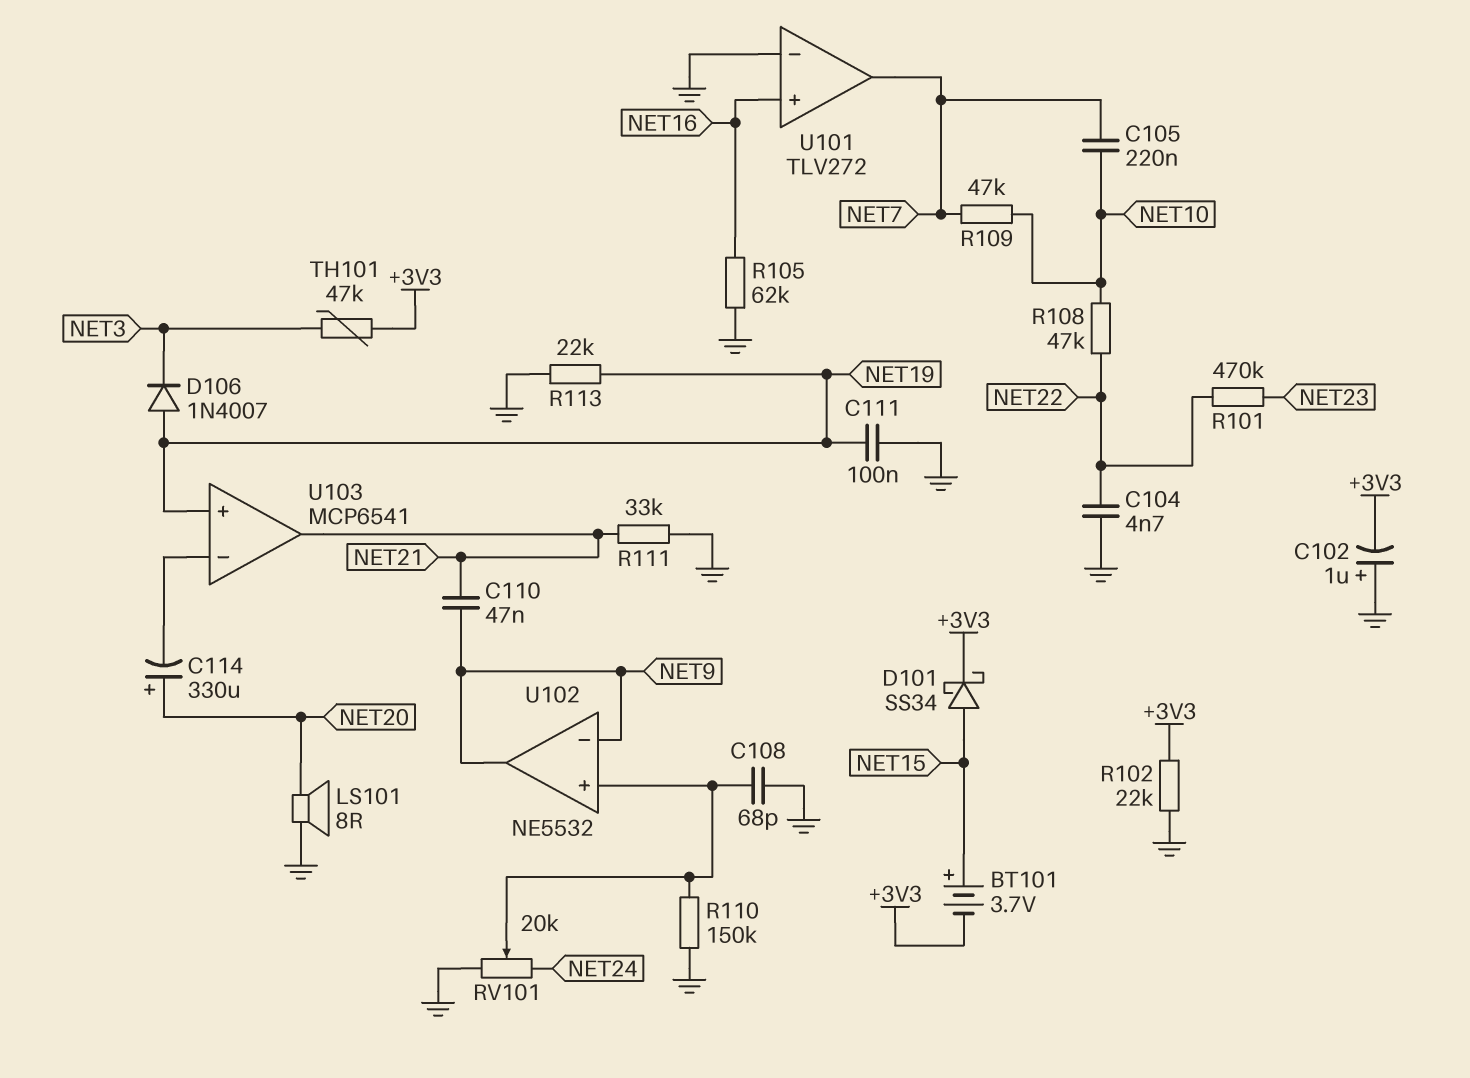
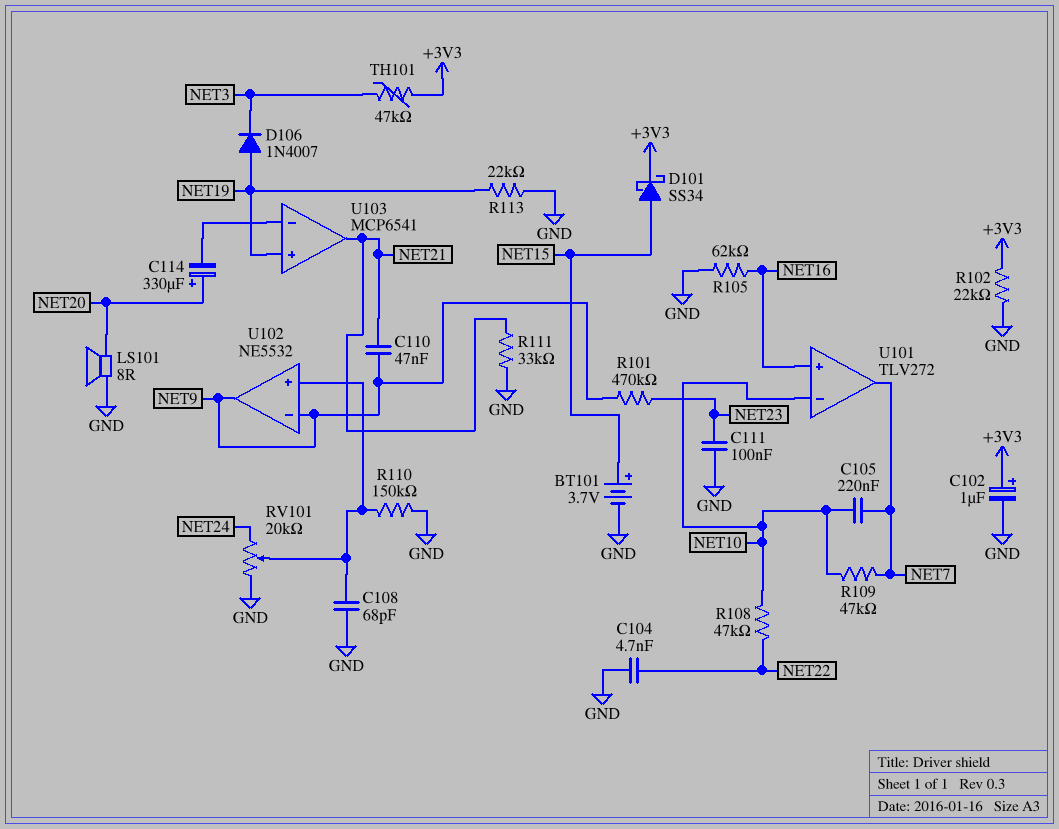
BT101: 3.7V (plus NET15, minus +3V3) -> 3.7V (plus NET15, minus GND)
C102: 1uF (plus GND, minus +3V3) -> 1uF (plus +3V3, minus GND)
C111: 100nF (GND, NET19) -> 100nF (GND, NET23)
R101: 470k (NET22, NET23) -> 470k (NET9, NET23)
U101 pin in-: GND -> NET10

